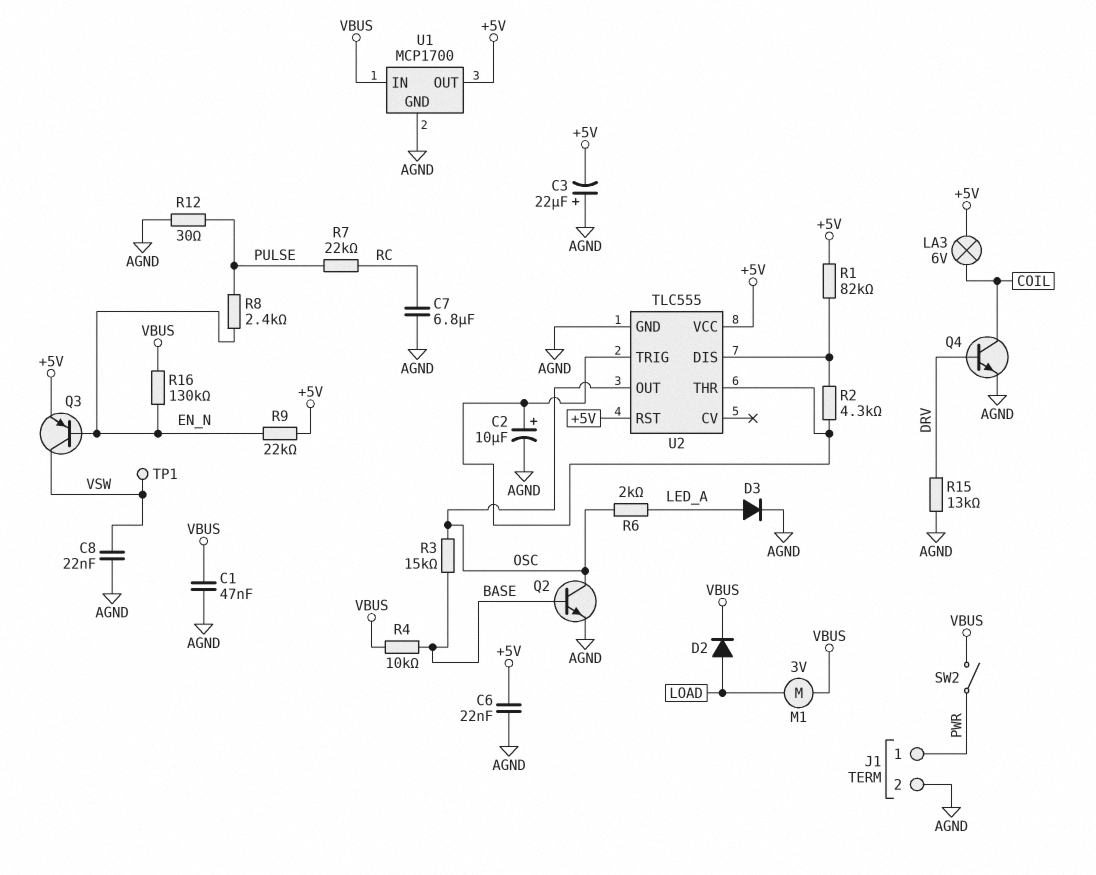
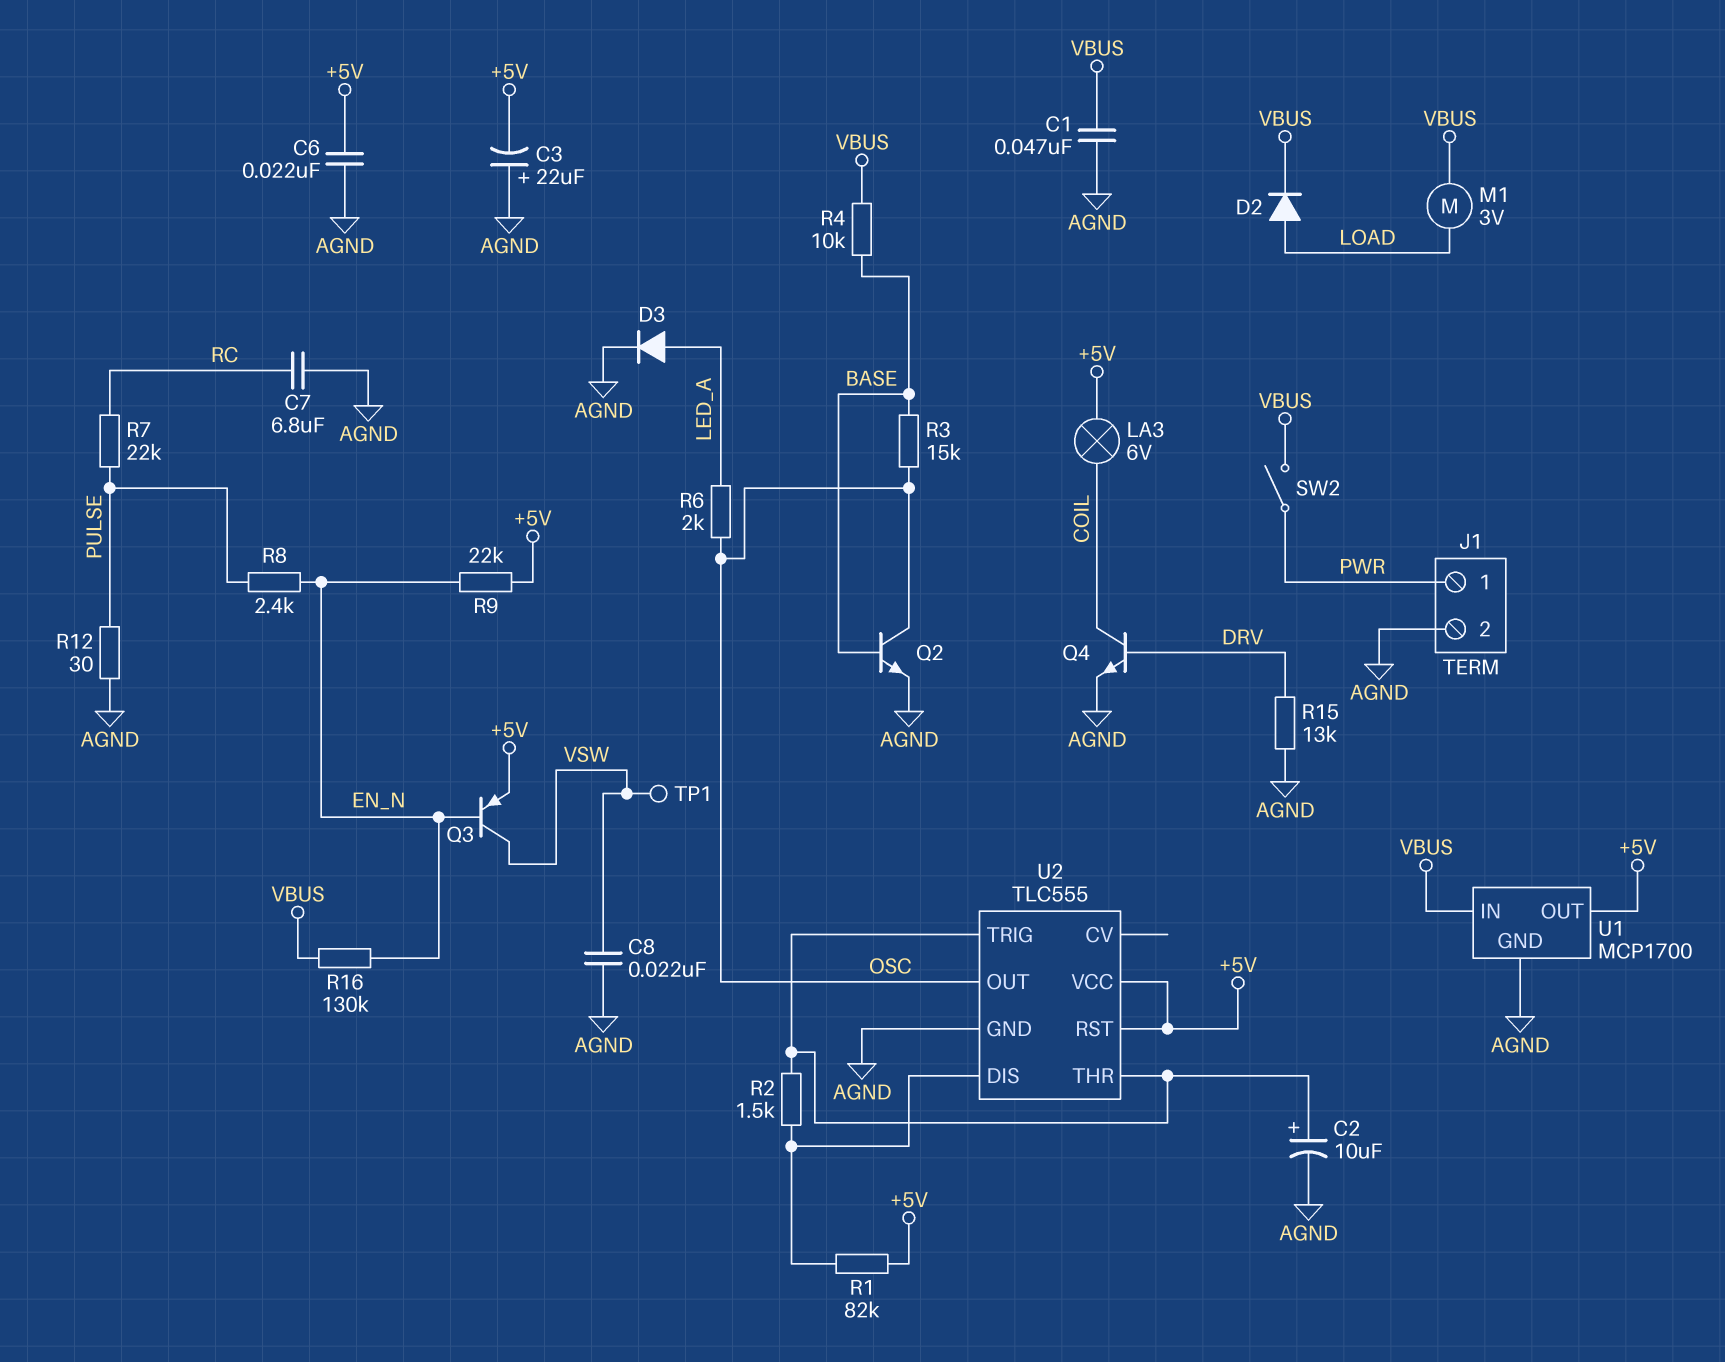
R2: 4.3k (U2/DIS, U2/THR) -> 1.5k (U2/DIS, U2/THR)

